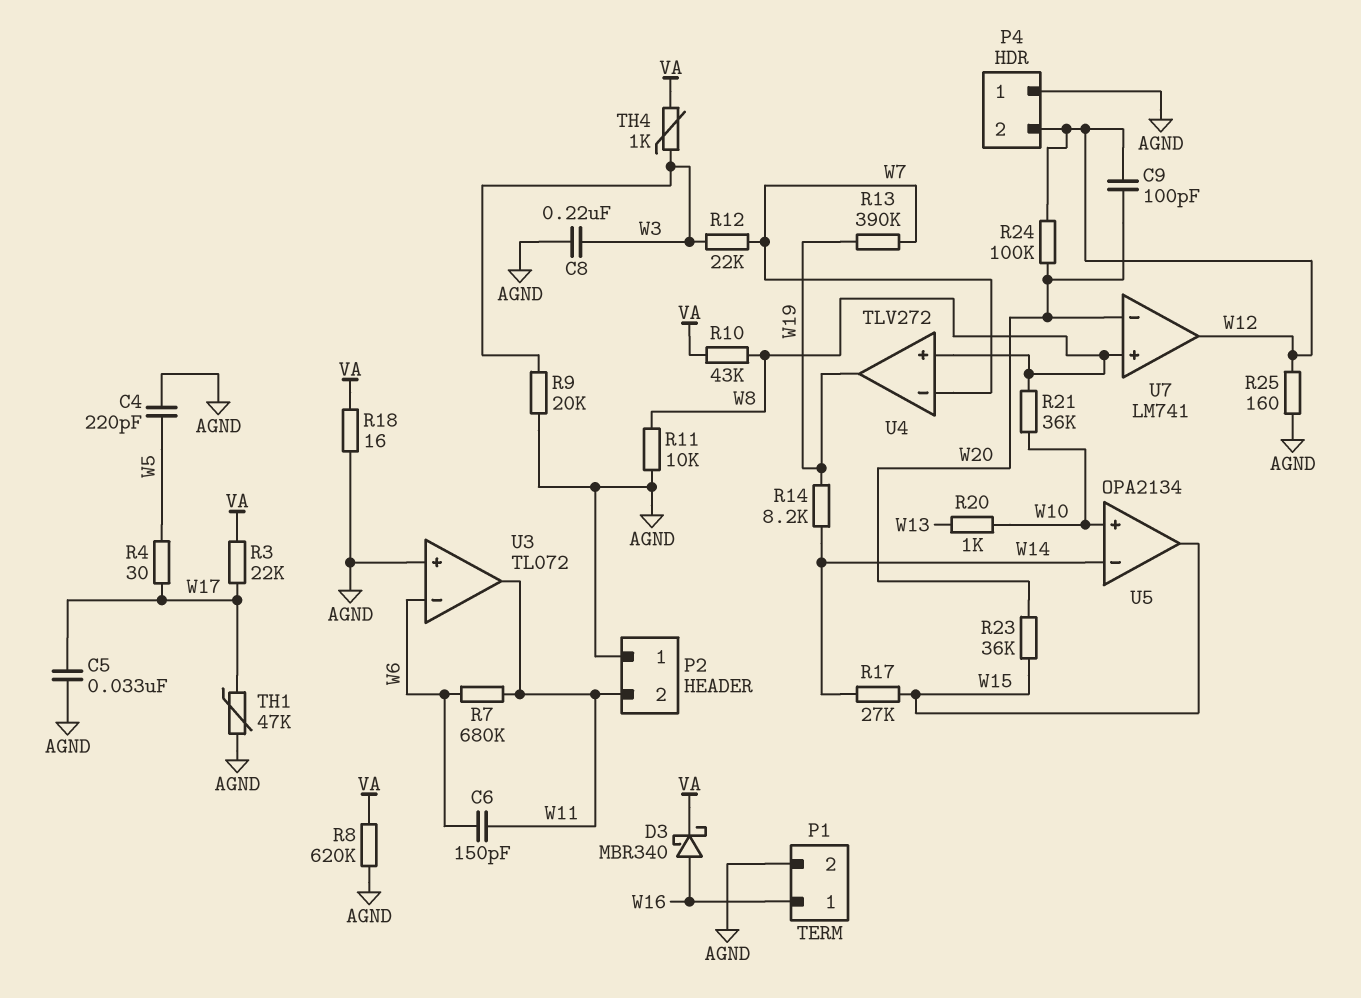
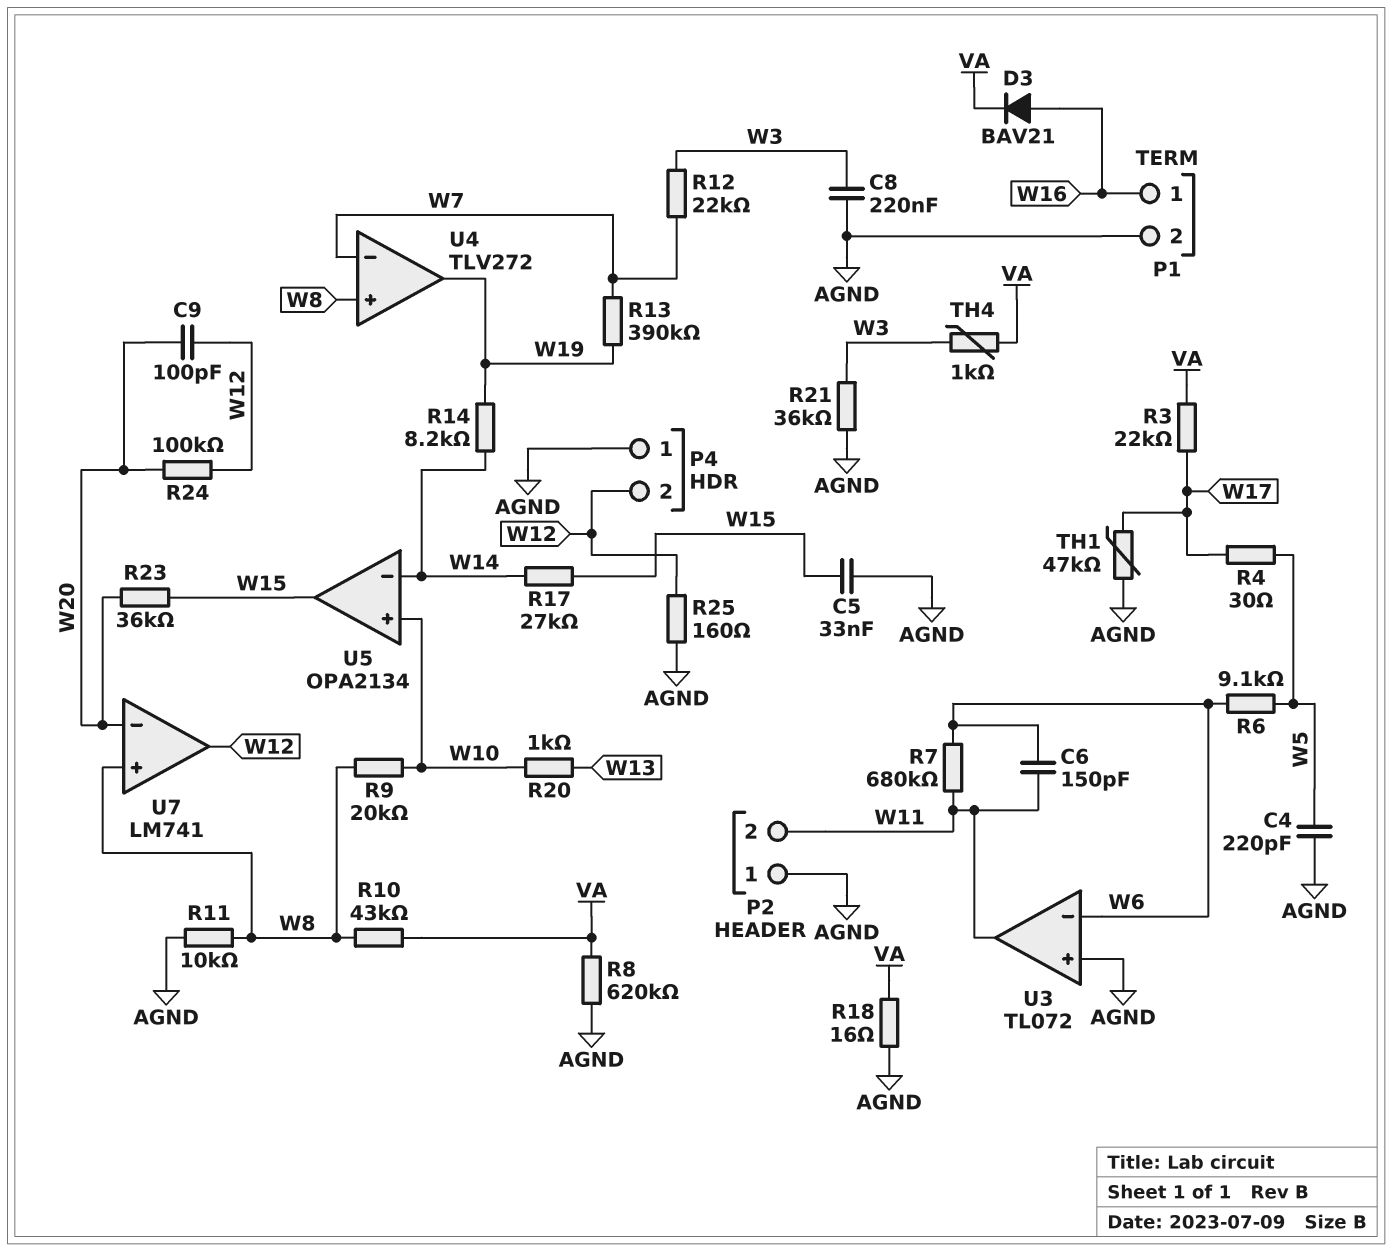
C5: 33nF (AGND, W17) -> 33nF (AGND, W15)
D3: schottky MBR340 (A W16, K VA) -> diode BAV21 (A W16, K VA)
R6: none -> 9.1k (W5, W6)
R9: 20k (AGND, W3) -> 20k (W8, W10)
R21: 36k (W8, W10) -> 36k (AGND, W3)

